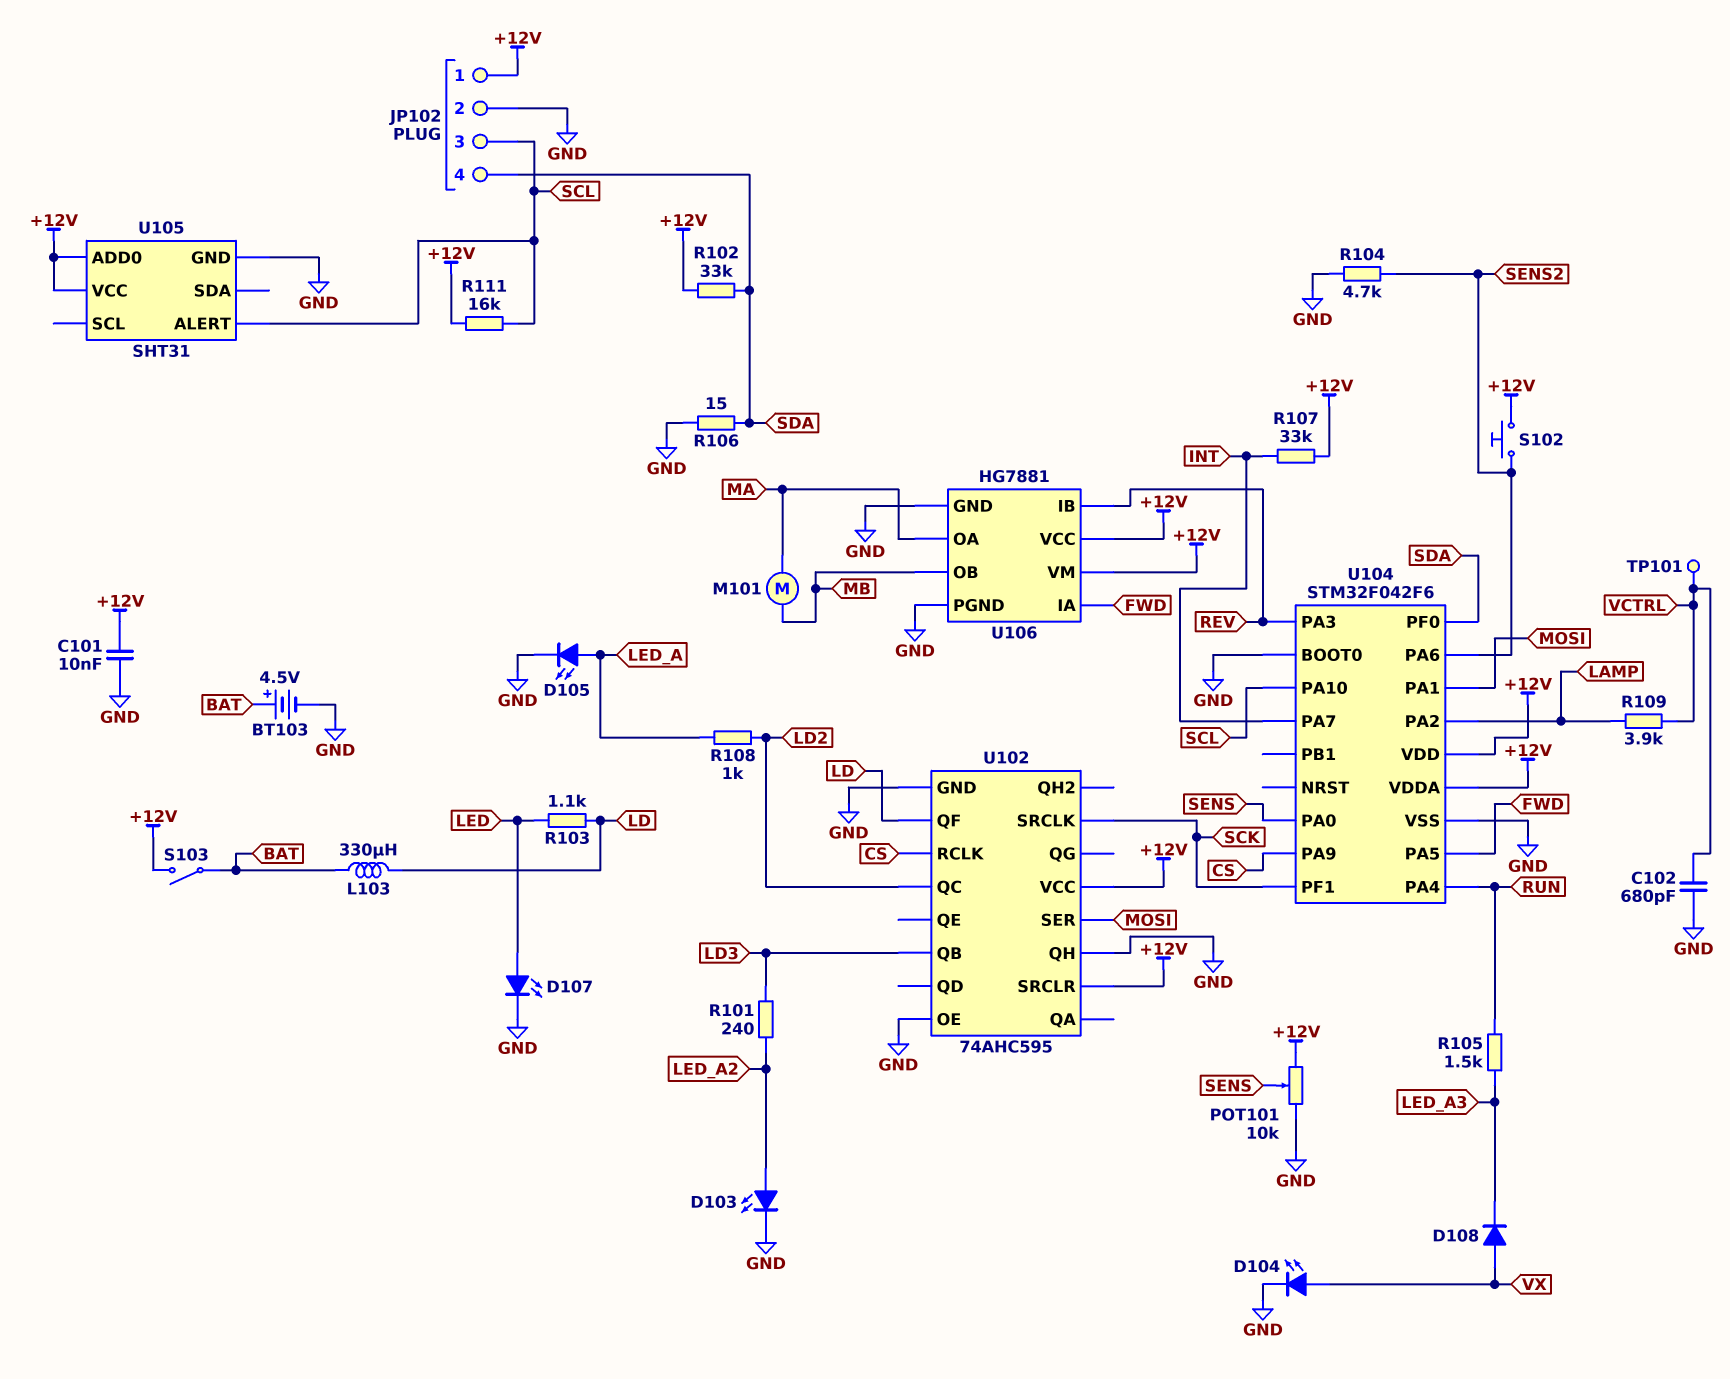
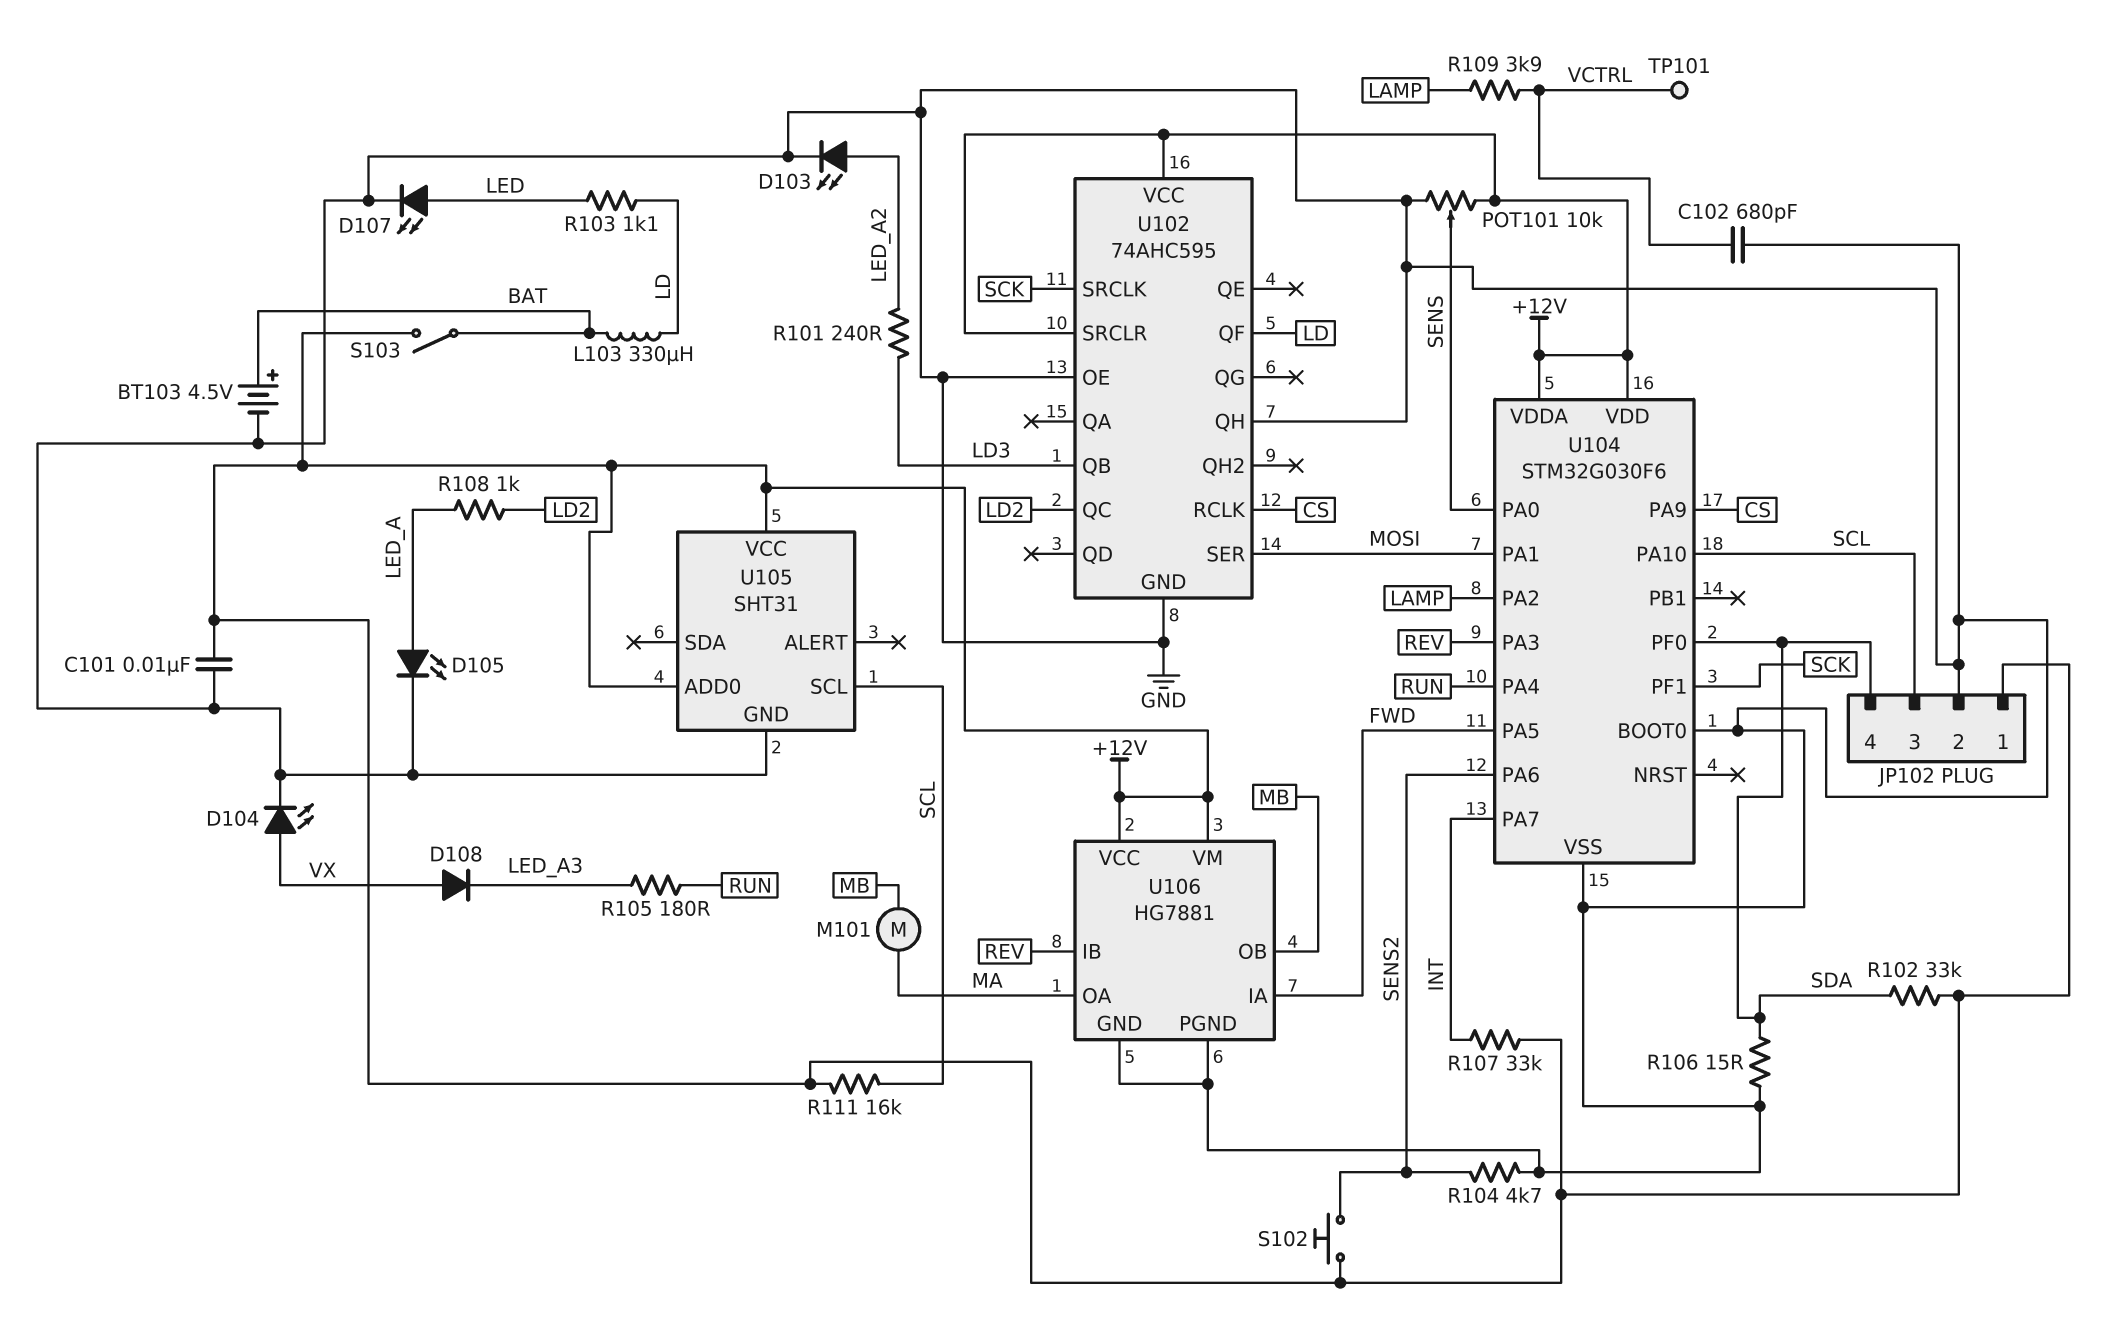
R105: 1.5k (LED_A3, RUN) -> 180 (LED_A3, RUN)
U104: STM32F042F6 -> STM32G030F6
U105 pin ALERT: SCL -> none
U105 pin SCL: none -> SCL

